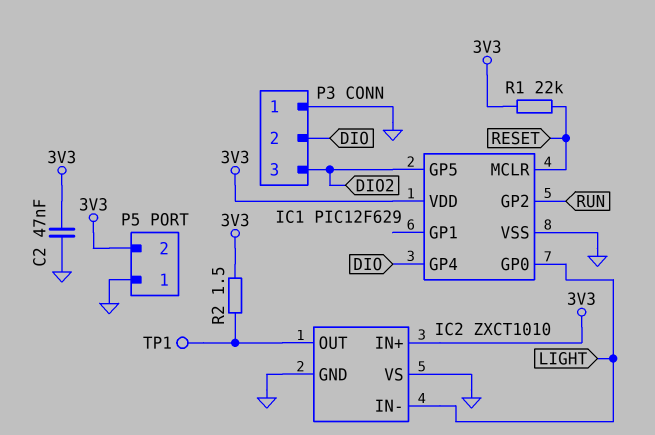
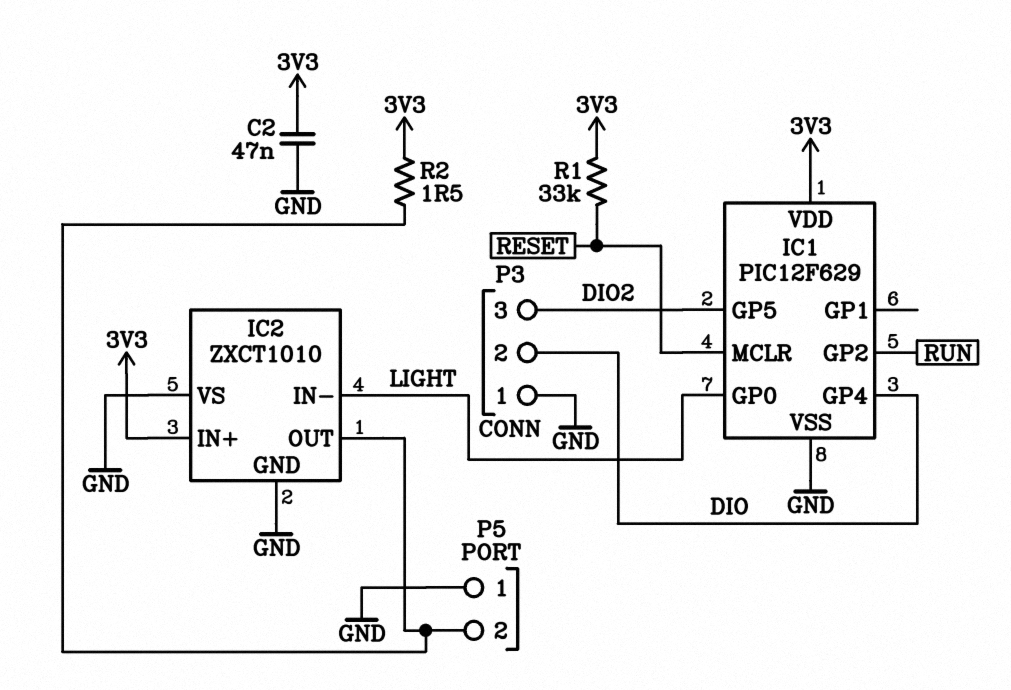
P5 pin 2: 3V3 -> IC2/OUT
R1: 22k (3V3, RESET) -> 33k (3V3, RESET)
TP1: test point (IC2/OUT) -> none

